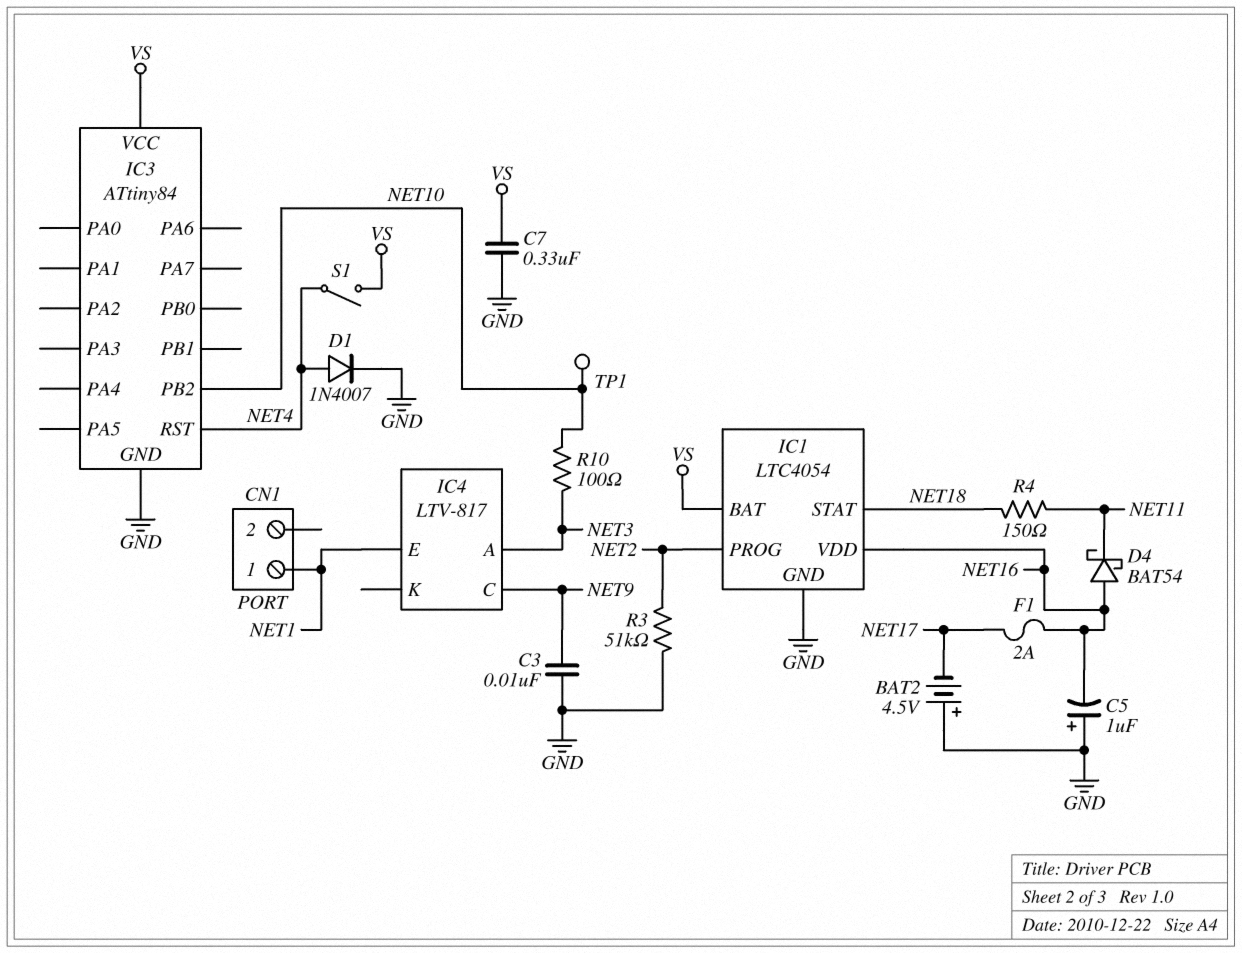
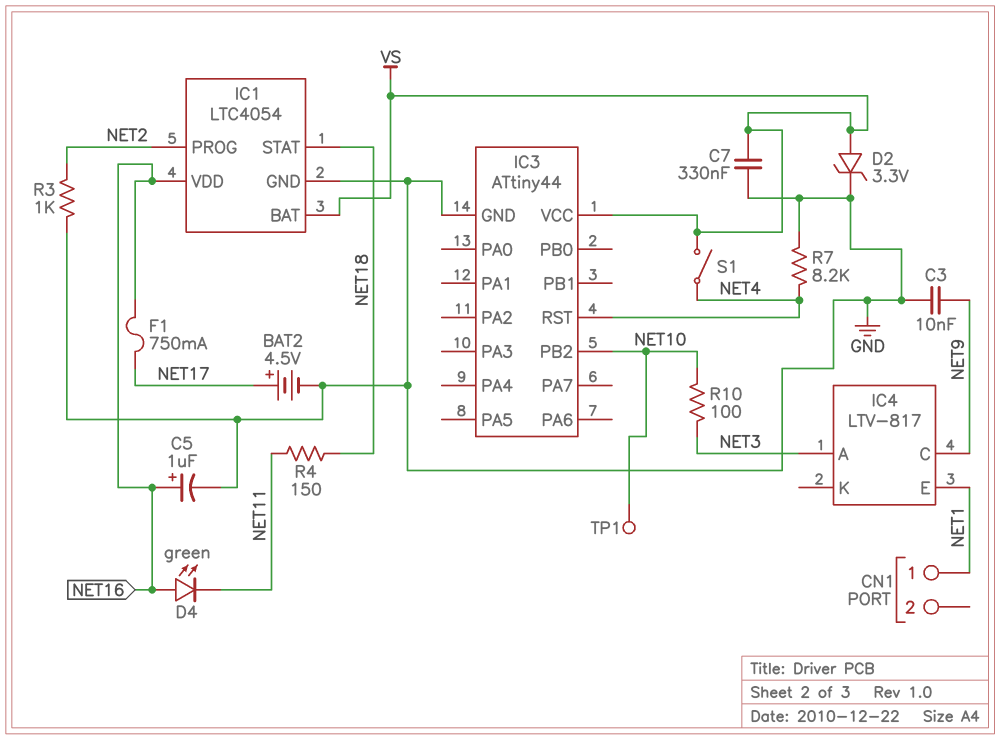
BAT2: 4.5V (plus GND, minus NET17) -> 4.5V (plus NET17, minus GND)
C5: 1uF (plus GND, minus NET16) -> 1uF (plus NET16, minus GND)
D1: diode 1N4007 (A NET4, K GND) -> none
D2: none -> zener 3.3V (A VS, K GND)
D4: schottky BAT54 (A NET16, K NET11) -> LED green (A NET16, K NET11)
F1: 2A (NET16, NET17) -> 750mA (NET16, NET17)
IC3: ATtiny84 -> ATtiny44
R3: 51k (GND, NET2) -> 1k (GND, NET2)
R7: none -> 8.2k (GND, NET4)

